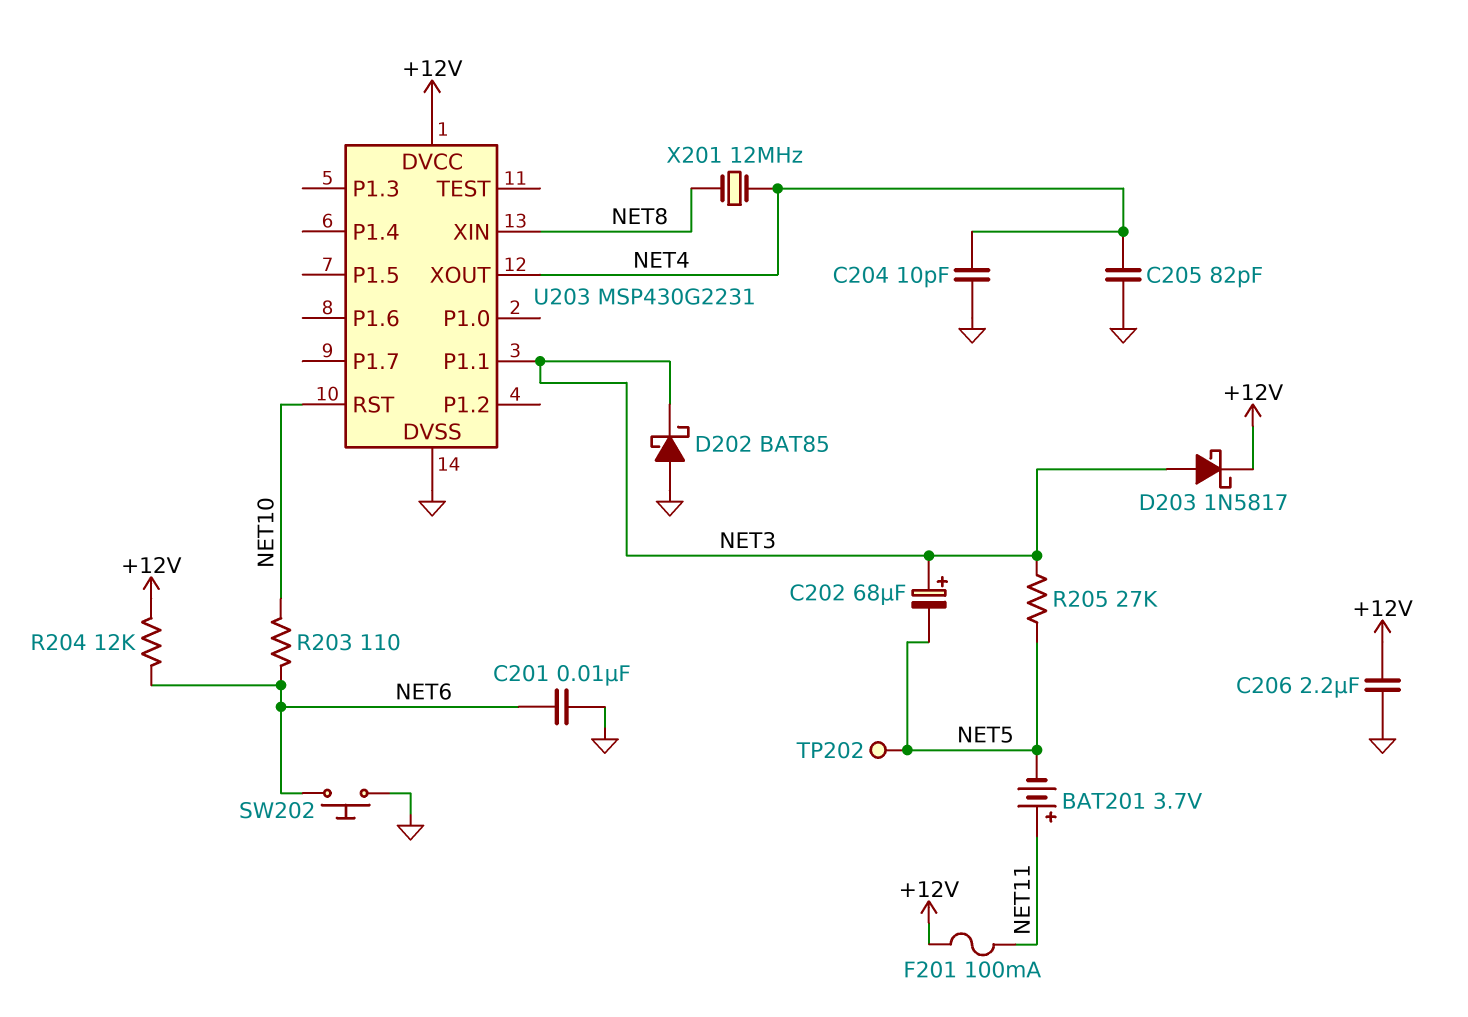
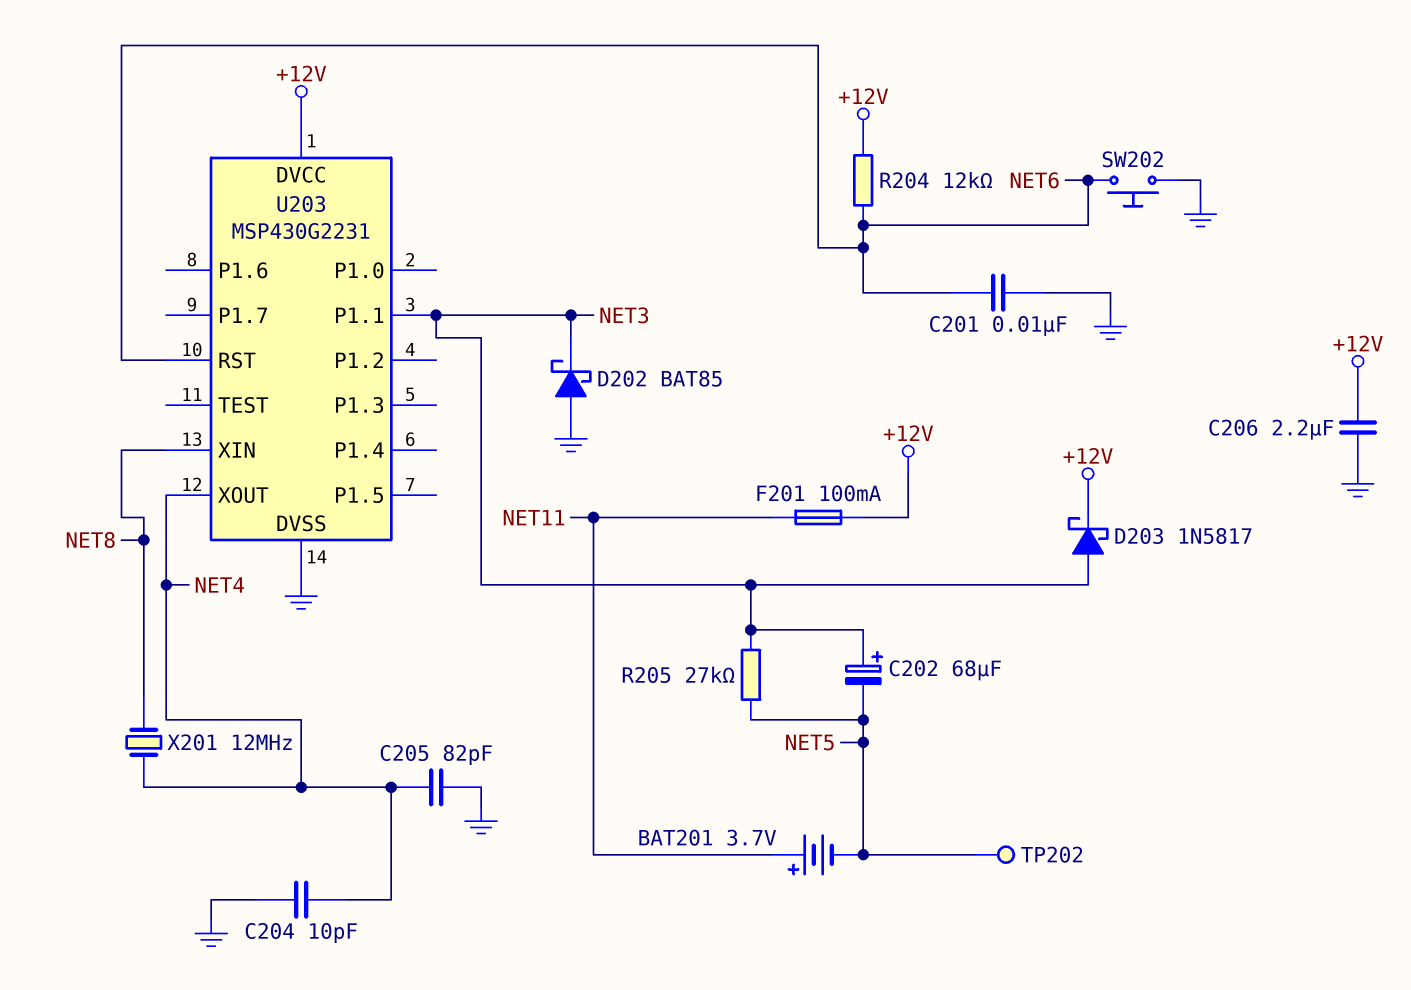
R203: 110 (NET6, NET10) -> none
U203 pin RST: NET10 -> NET6

